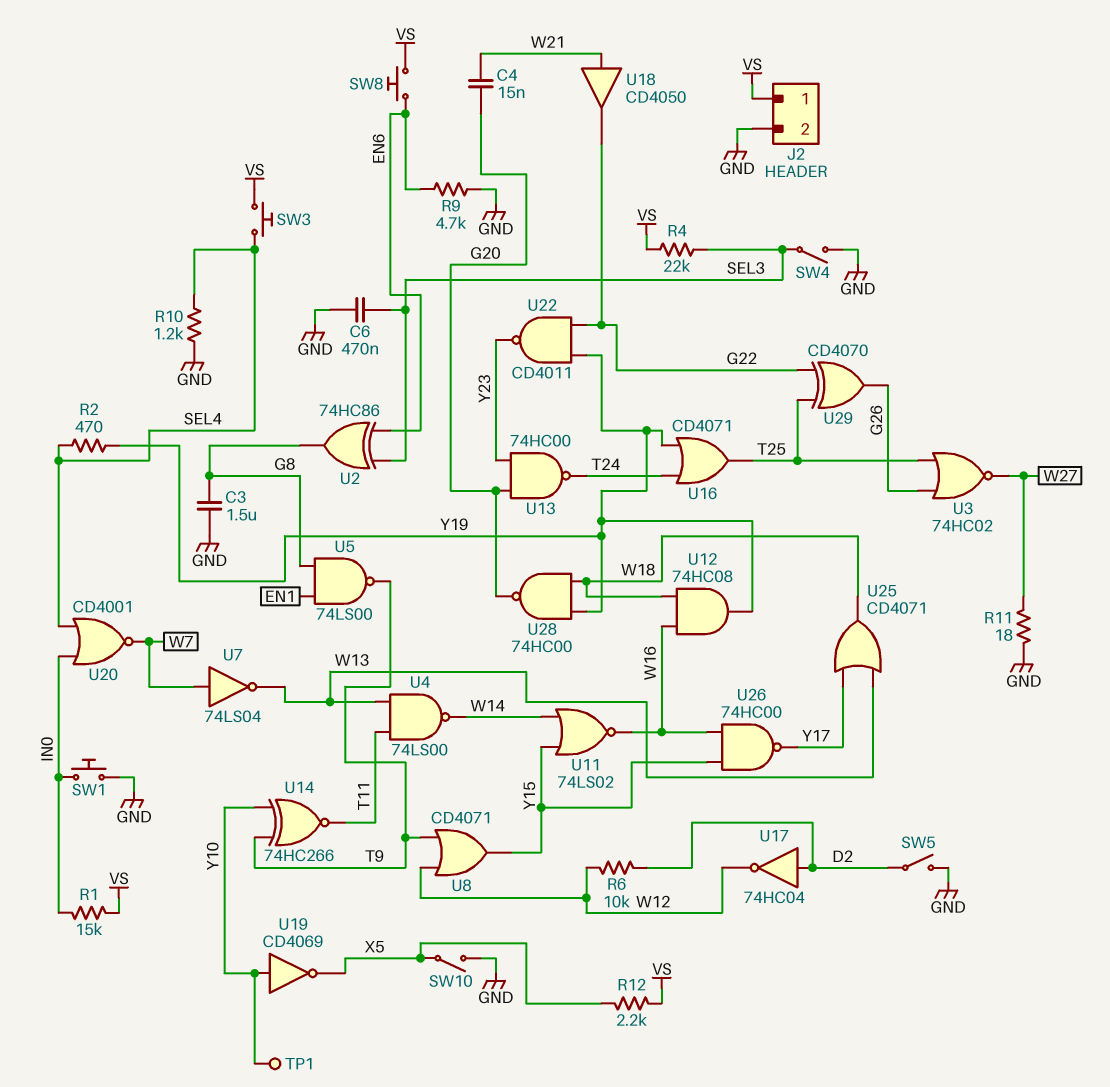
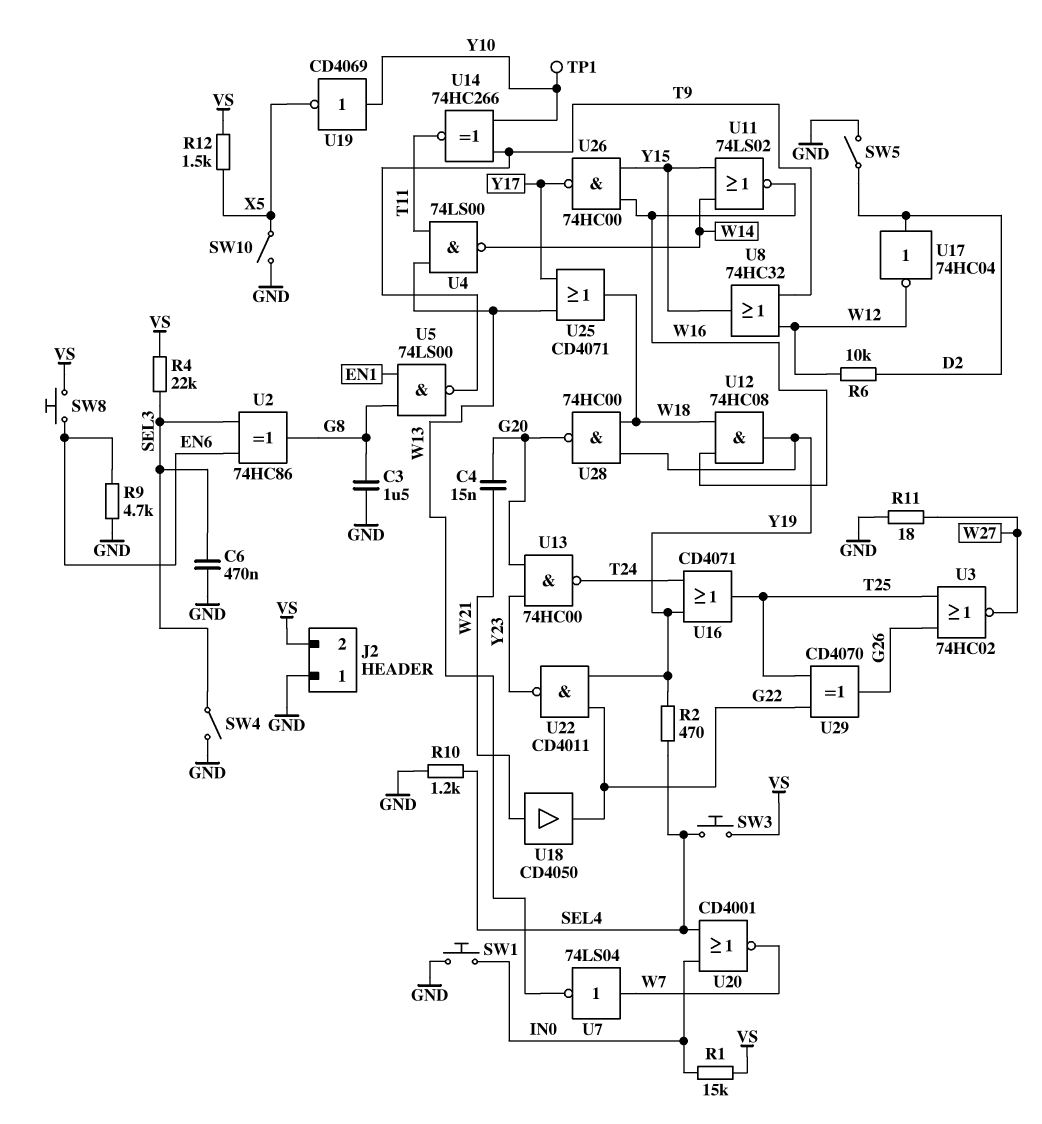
J2 pin 1: VS -> GND
J2 pin 2: GND -> VS
R12: 2.2k (VS, X5) -> 1.5k (VS, X5)
U8: OR CD4071 (in T9, in W12, out Y15) -> OR 74HC32 (in T9, in W12, out Y15)

